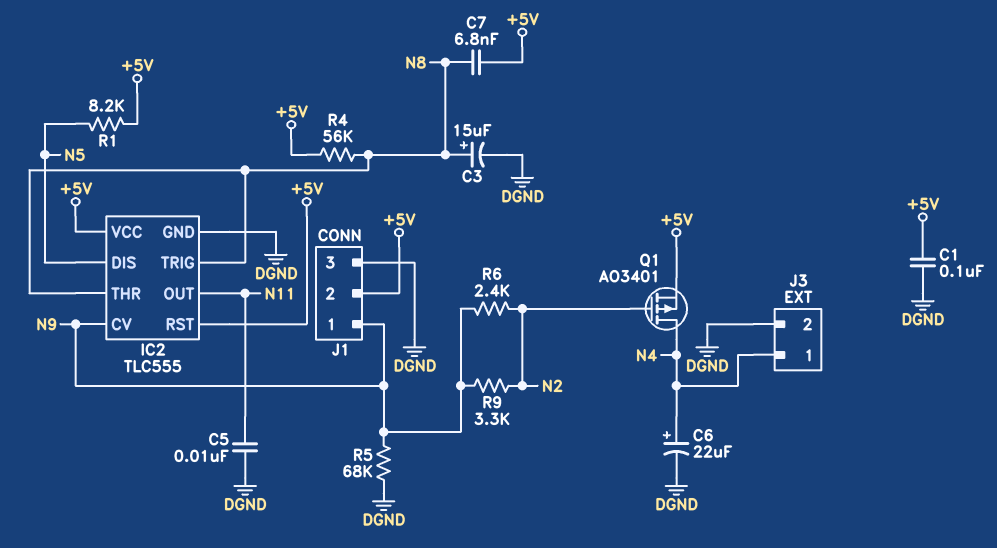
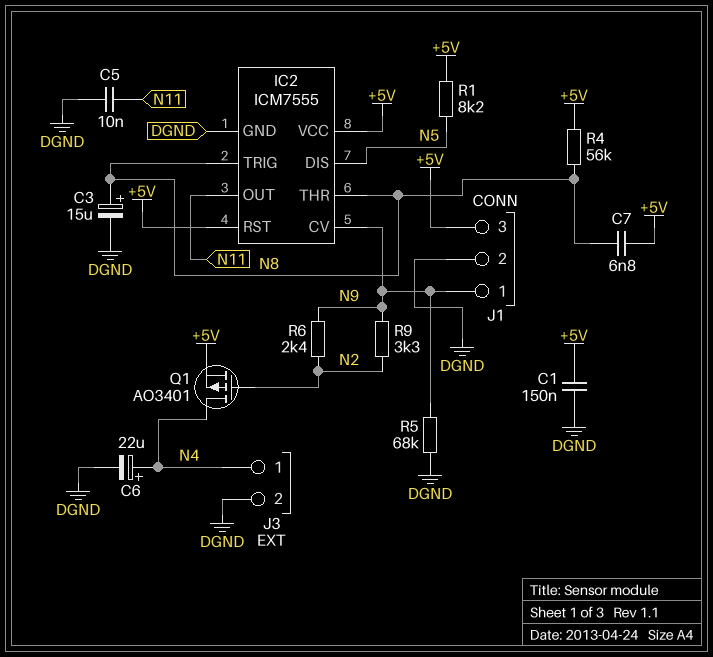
C1: 100nF (+5V, DGND) -> 150nF (+5V, DGND)
IC2: TLC555 -> ICM7555
J1 pin 2: +5V -> DGND
J1 pin 3: DGND -> +5V

